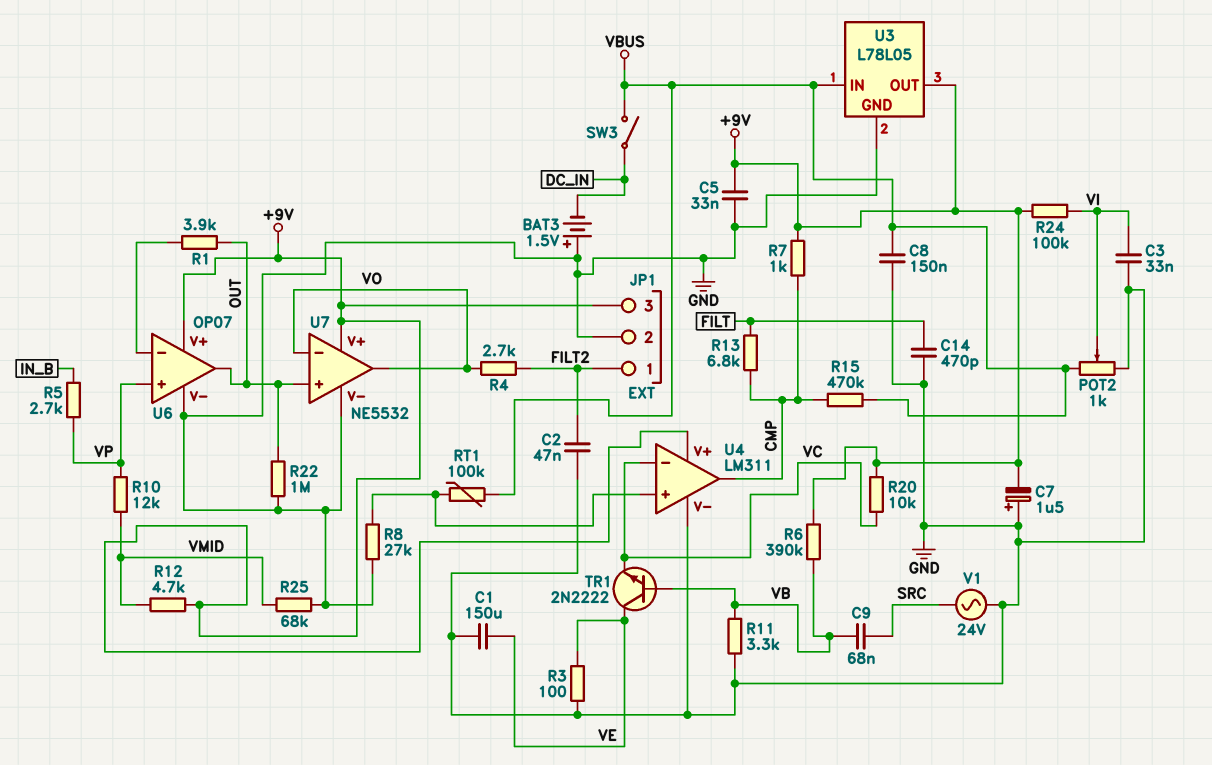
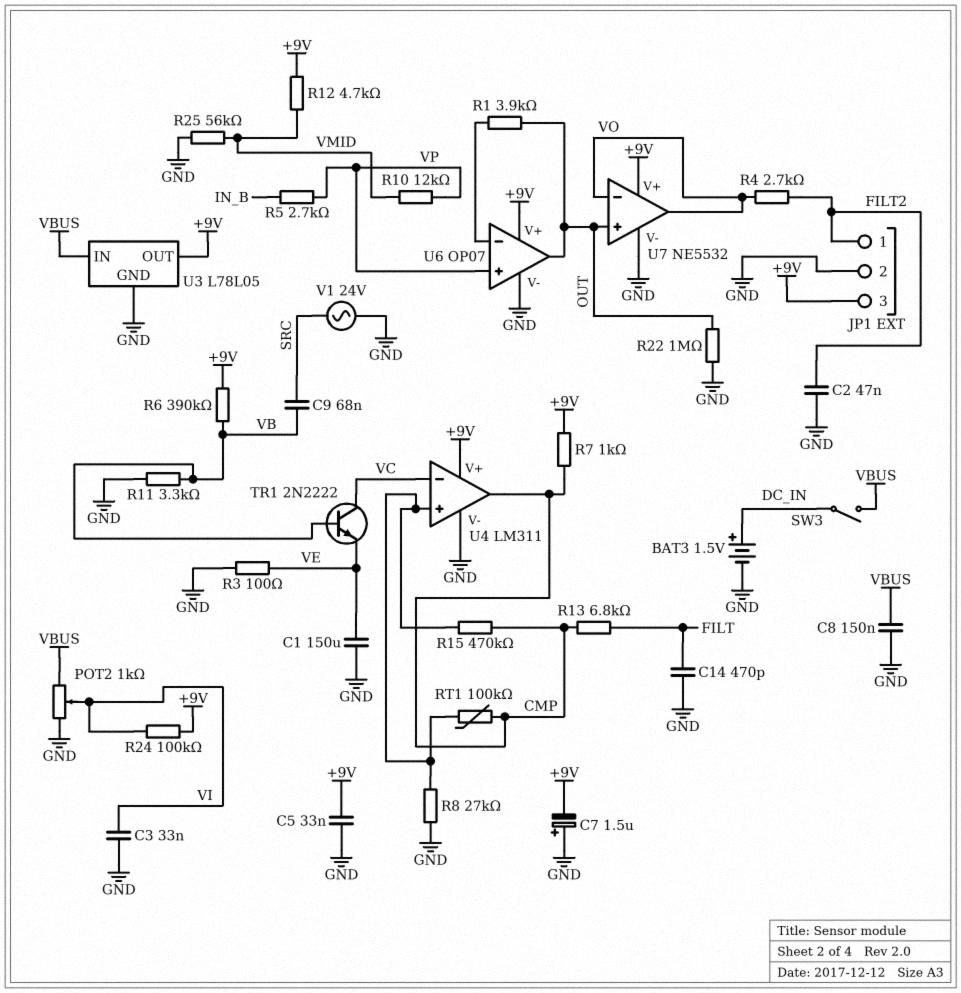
BAT3: 1.5V (plus GND, minus DC_IN) -> 1.5V (plus DC_IN, minus GND)
R15: 470k (CMP, VBUS) -> 470k (CMP, U4/in+)
R20: 10k (+9V, VC) -> none
R25: 68k (GND, VMID) -> 56k (GND, VMID)
RT1: 100k (U4/in+, VBUS) -> 100k (CMP, U4/in+)
TR1: NPN 2N2222 (B VB, C VE, E VC) -> NPN 2N2222 (B VB, C VC, E VE)

